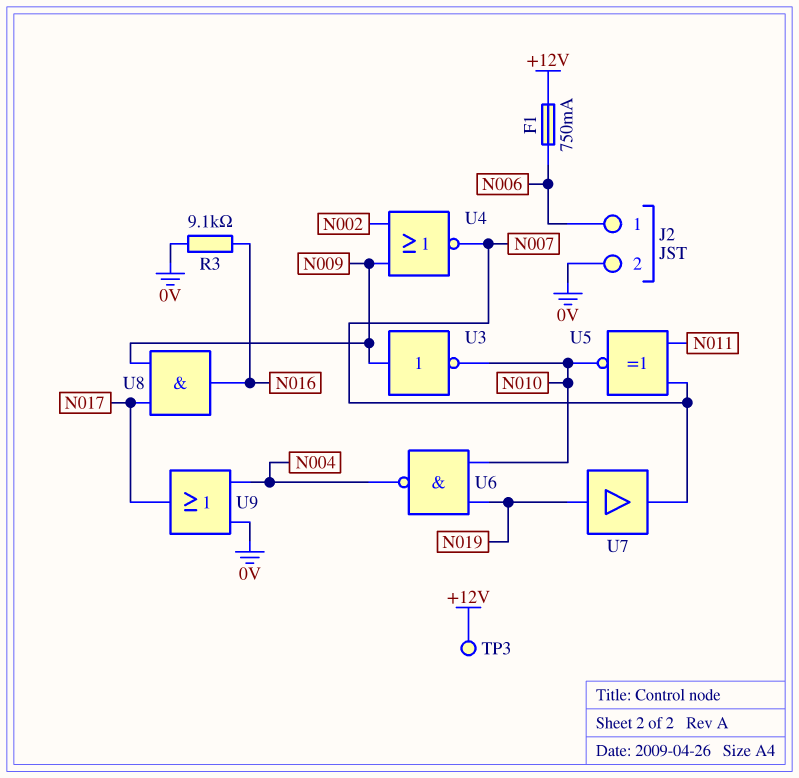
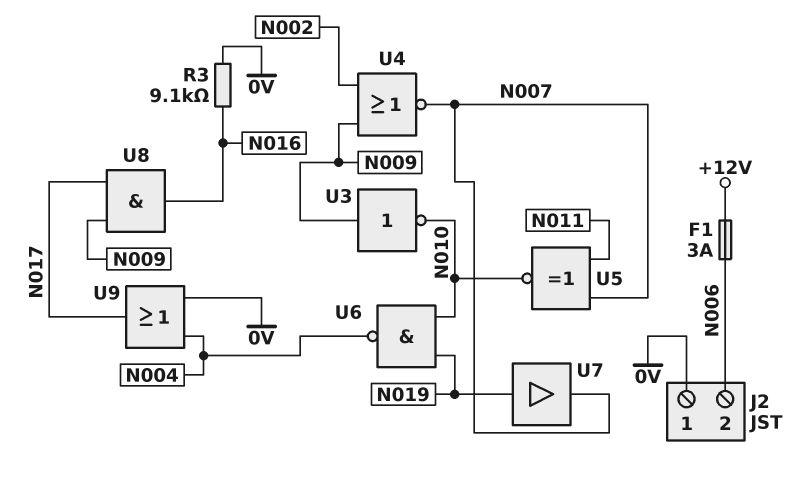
F1: 750mA (+12V, N006) -> 3A (+12V, N006)
J2 pin 1: N006 -> 0V
J2 pin 2: 0V -> N006
TP3: test point (+12V) -> none

